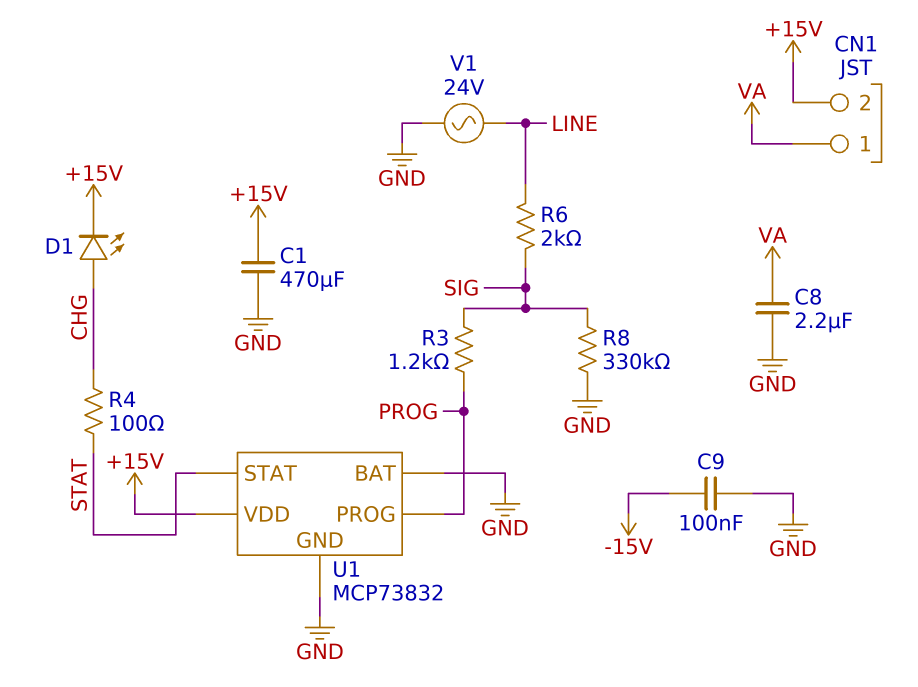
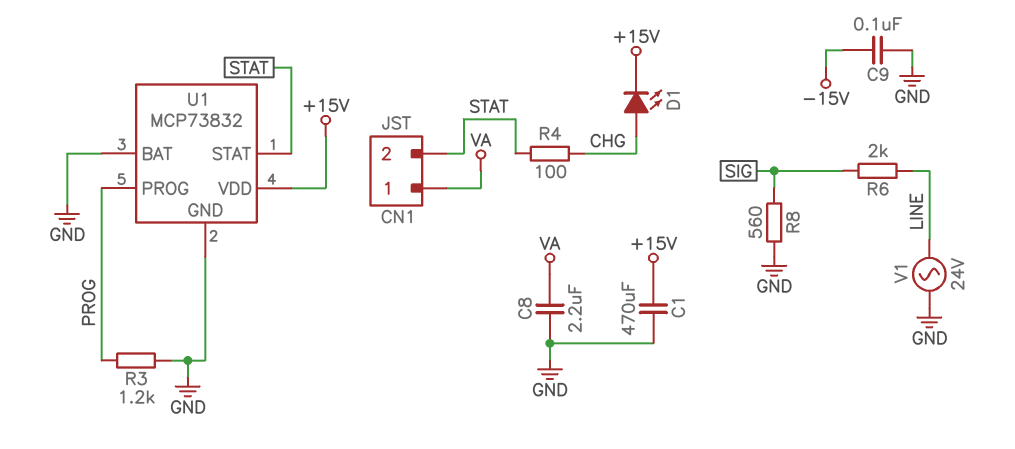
CN1 pin 2: +15V -> STAT
R3: 1.2k (PROG, SIG) -> 1.2k (GND, PROG)
R8: 330k (GND, SIG) -> 560 (GND, SIG)

